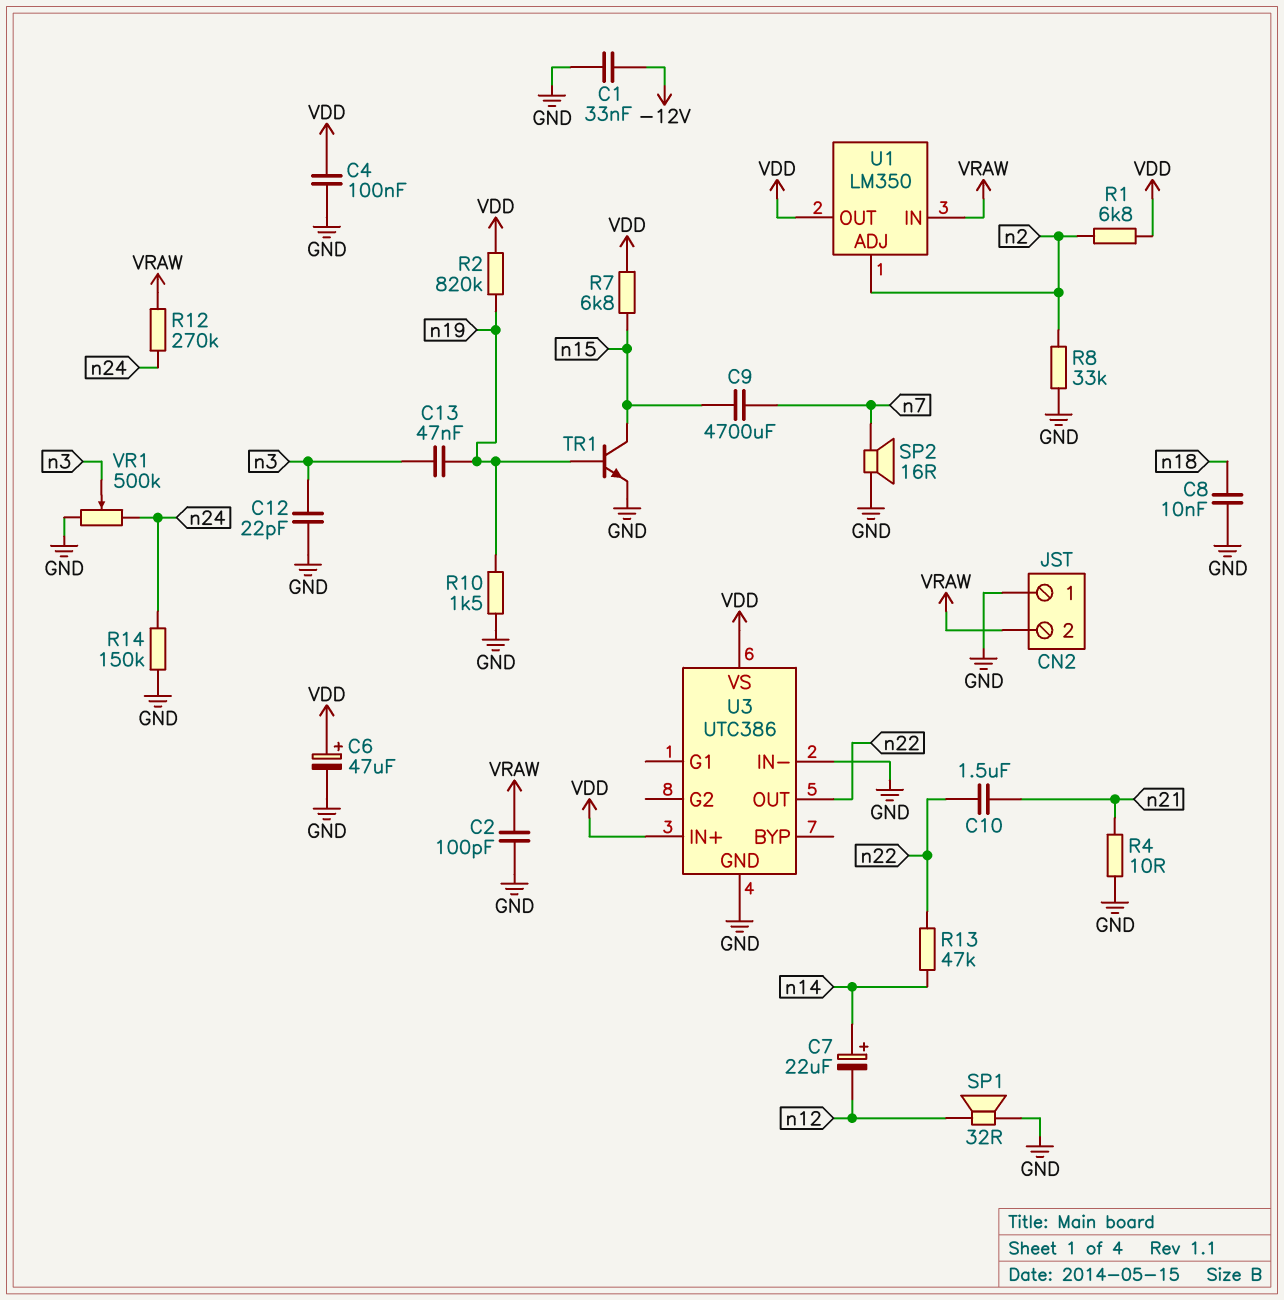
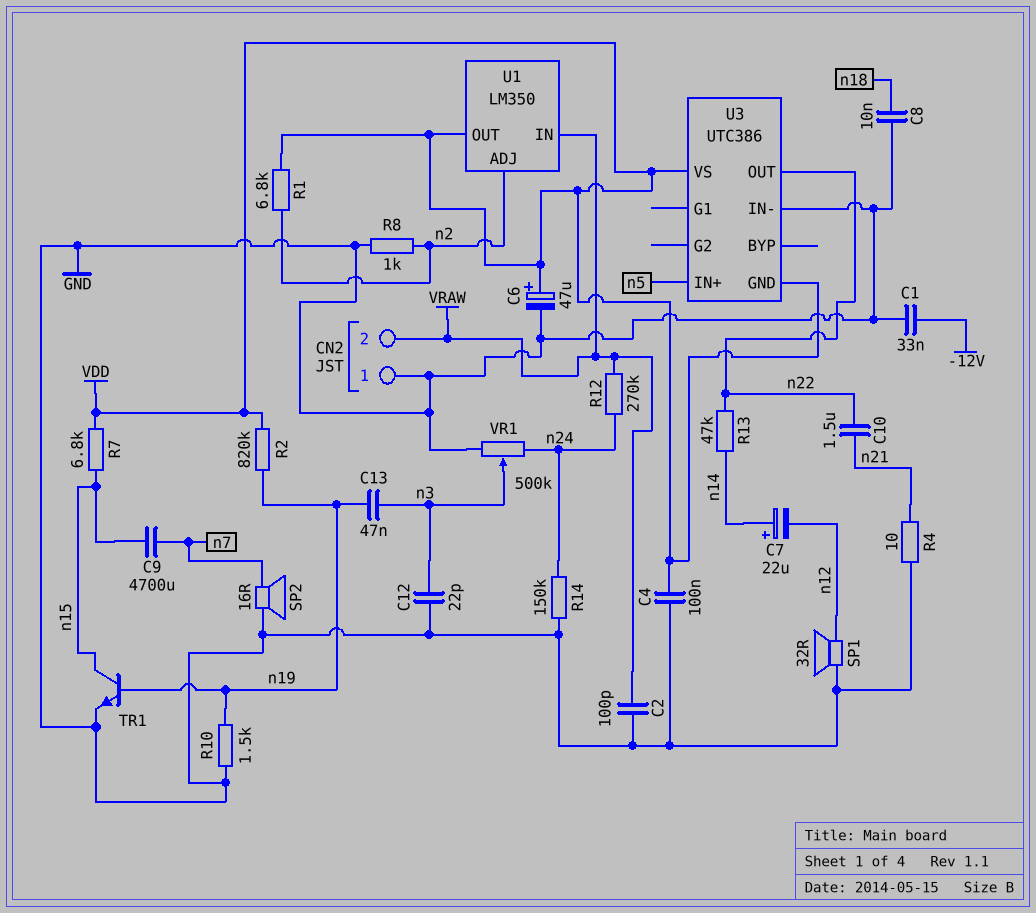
R8: 33k (GND, n2) -> 1k (GND, n2)
U3 pin GND: GND -> VDD
U3 pin IN+: VDD -> n5

